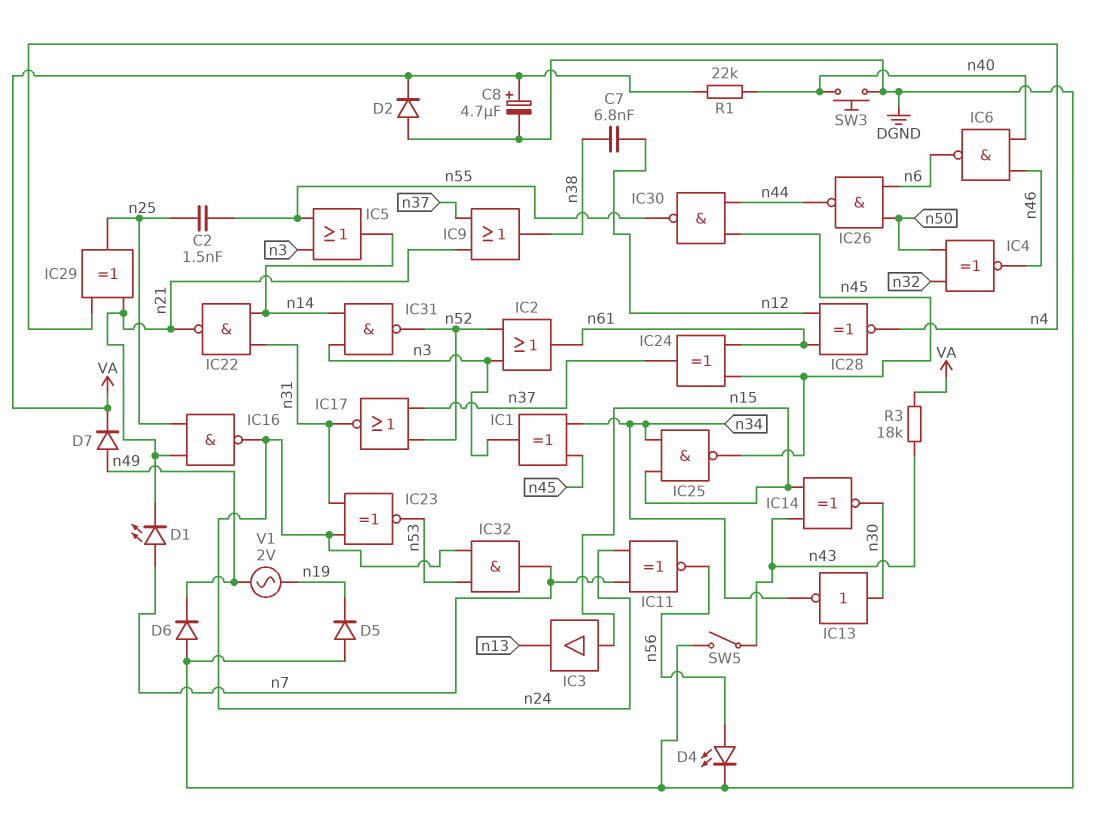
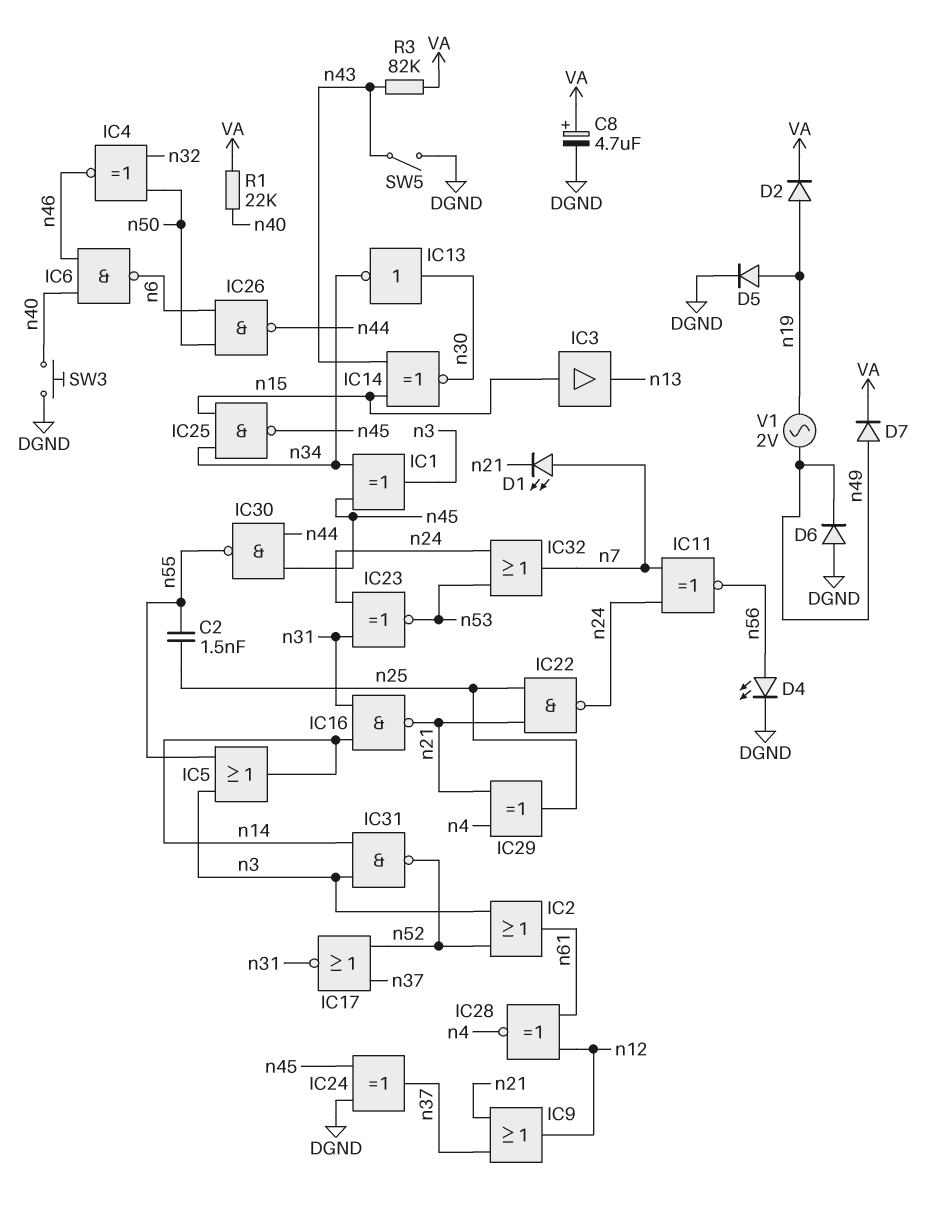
C7: 6.8nF (n12, n38) -> none
D2: diode (A DGND, K VA) -> diode (A n19, K VA)
D5: diode (A DGND, K n19) -> diode (A n19, K DGND)
IC9: OR (in n21, in n37, out n38) -> OR (in n21, in n37, out n12)
IC16: NAND (in n21, in n25, out n24) -> NAND (in n14, in n31, out n21)
IC22: NAND (in n14, in n31, out n21) -> NAND (in n21, in n25, out n24)
IC24: XOR (in n45, in n61, out n37) -> XOR (in DGND, in n45, out n37)
IC32: AND (in n24, in n53, out n7) -> OR (in n24, in n53, out n7)
R3: 18k (VA, n43) -> 82k (VA, n43)

